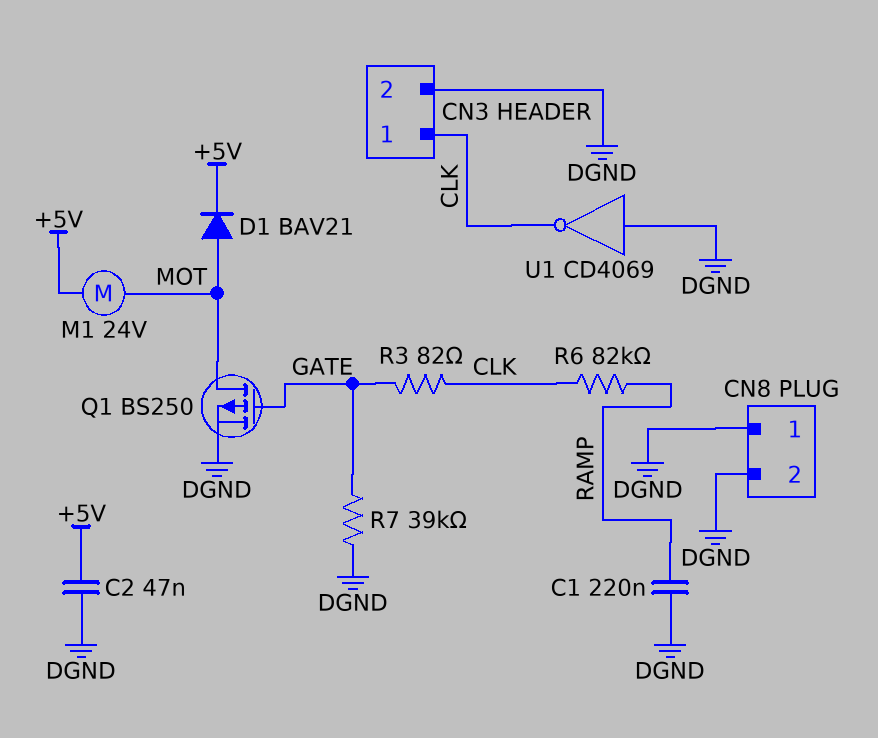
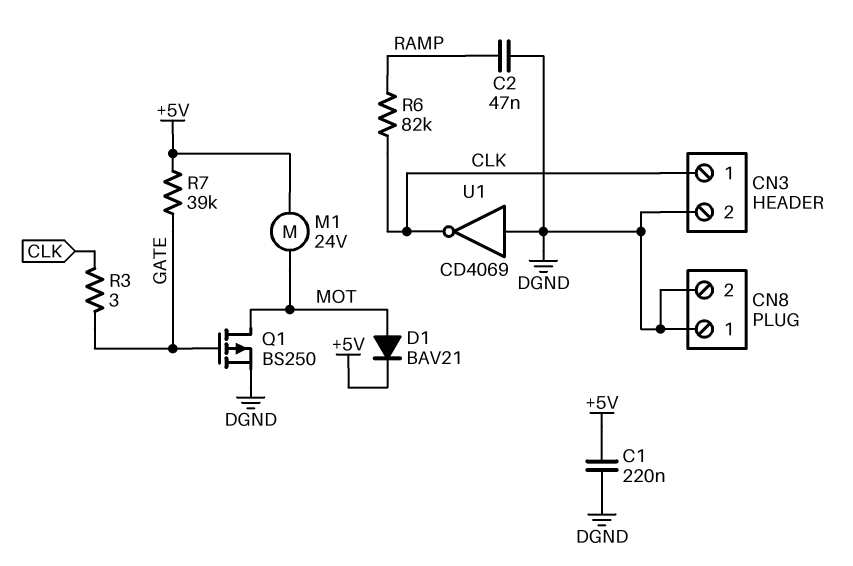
C1: 220nF (DGND, RAMP) -> 220nF (+5V, DGND)
C2: 47nF (+5V, DGND) -> 47nF (DGND, RAMP)
R3: 82 (CLK, GATE) -> 3 (CLK, GATE)
R7: 39k (DGND, GATE) -> 39k (+5V, GATE)

